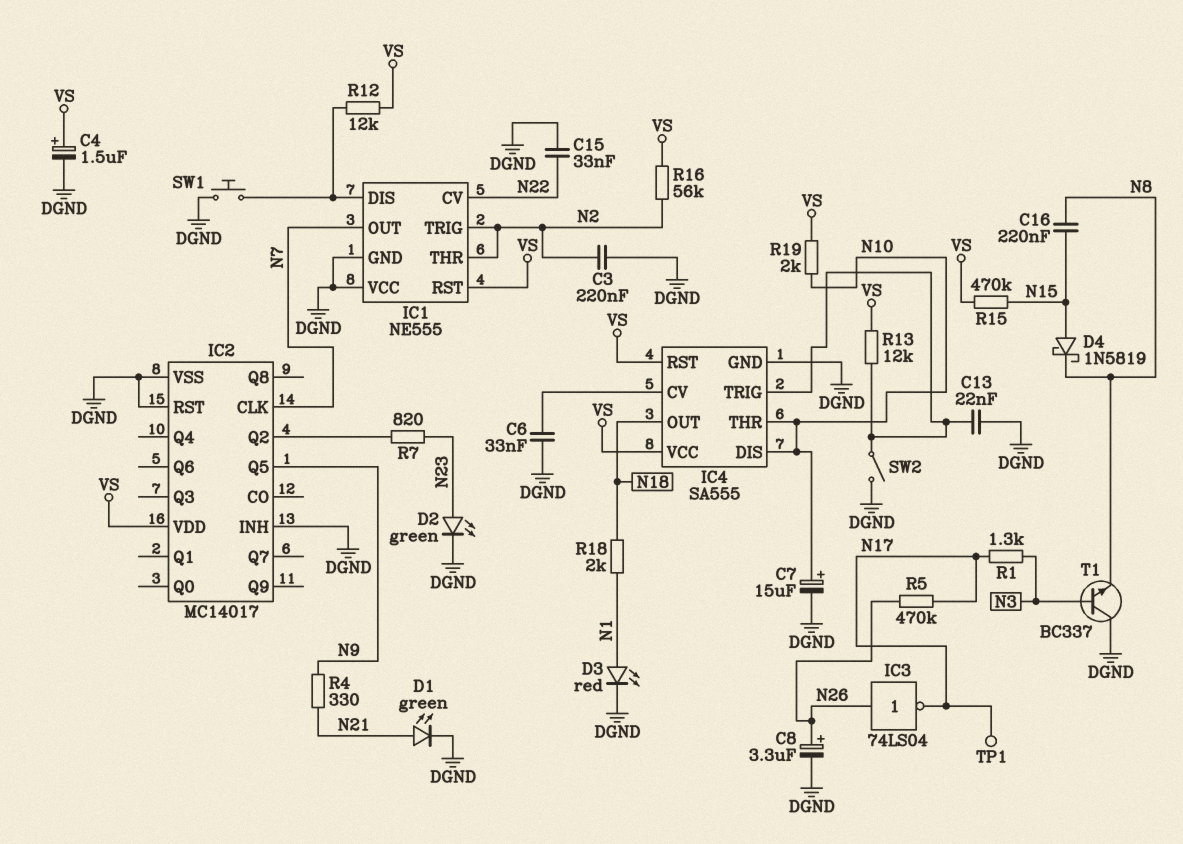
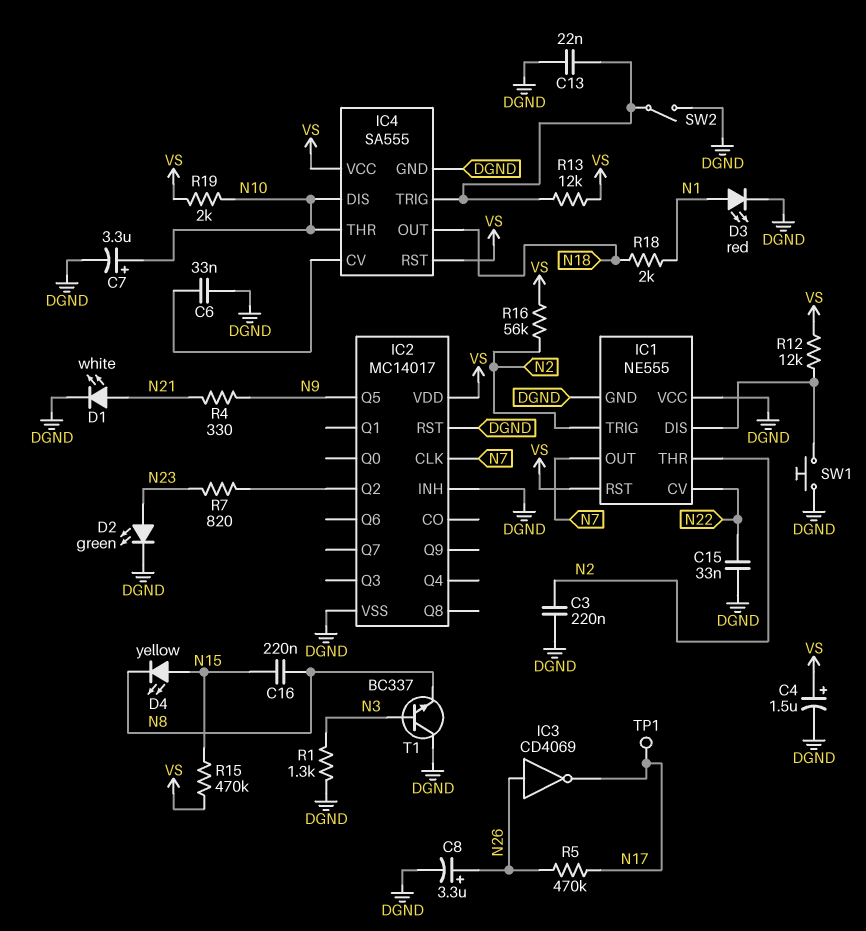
C7: 15uF (plus N10, minus DGND) -> 3.3uF (plus N10, minus DGND)
D1: LED green (A N21, K DGND) -> LED white (A N21, K DGND)
D4: schottky 1N5819 (A N15, K N8) -> LED yellow (A N15, K N8)
IC3: NOT 74LS04 (in N26, out N17) -> NOT CD4069 (in N26, out N17)
R1: 1.3k (N3, N17) -> 1.3k (DGND, N3)

